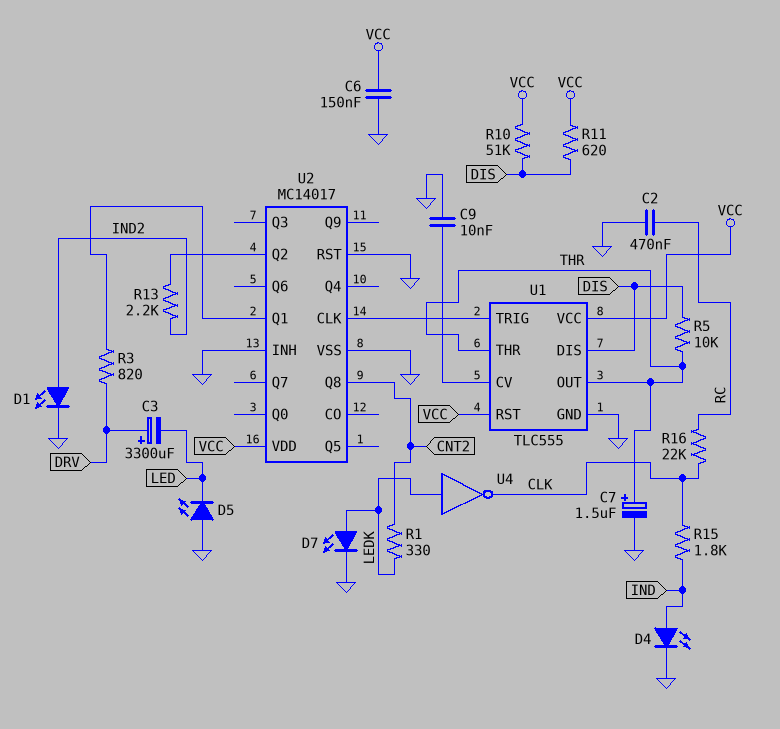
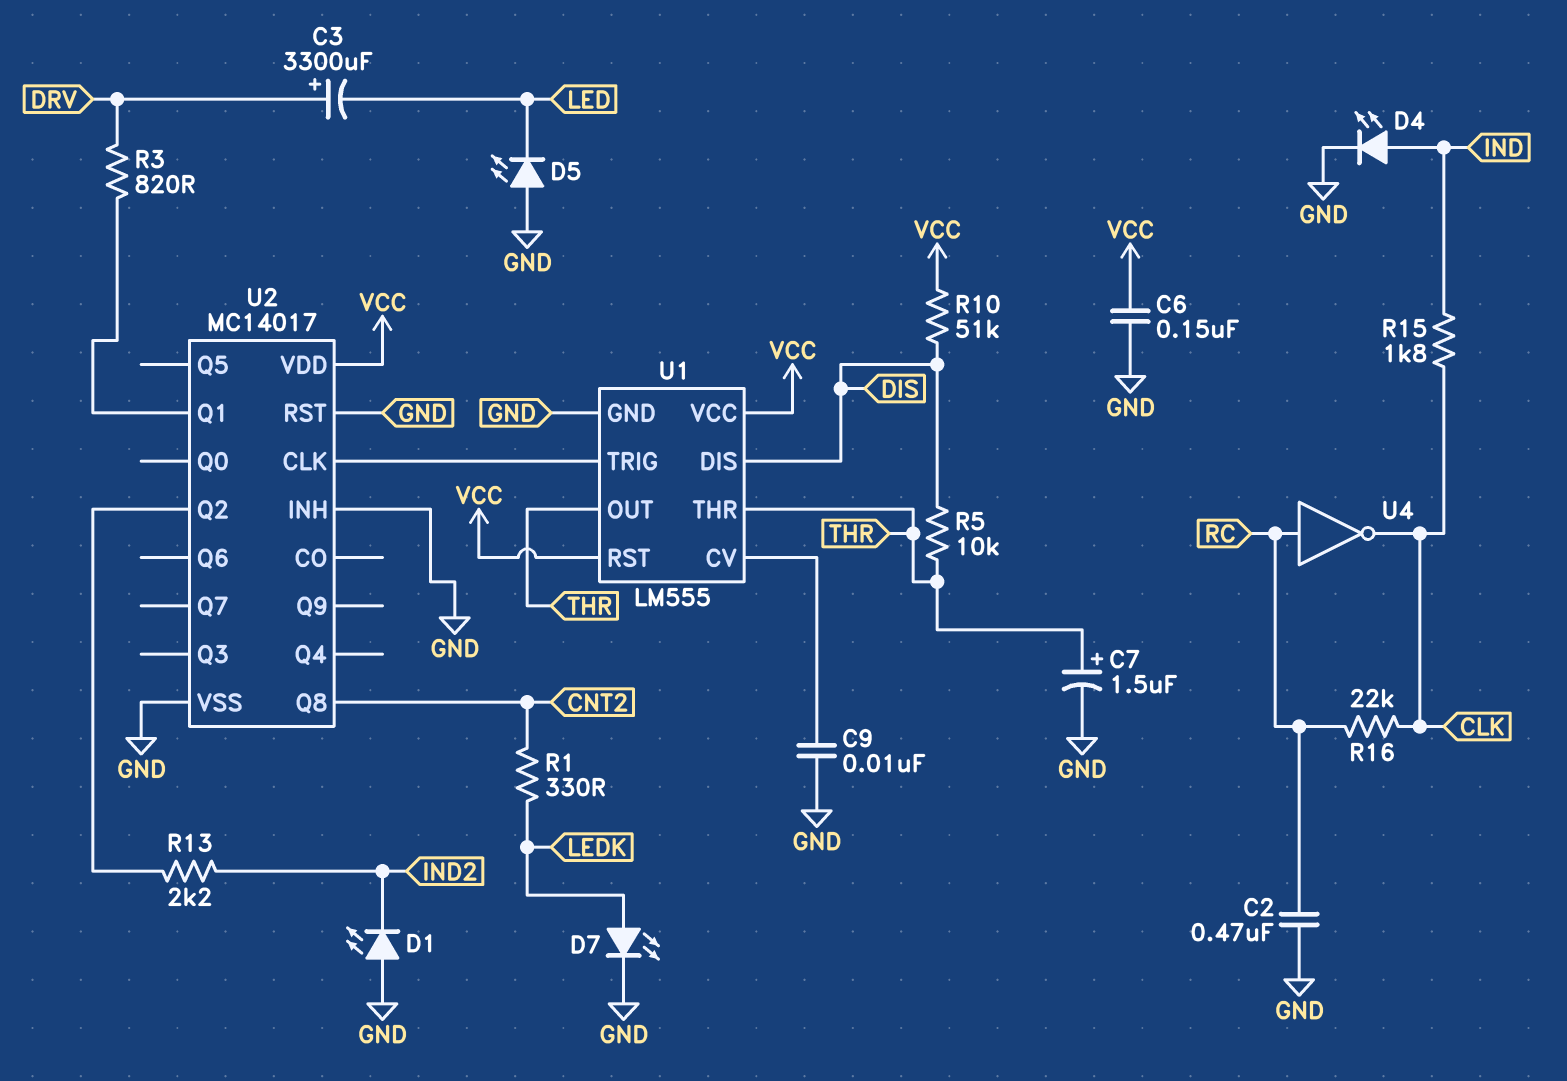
D1: LED (A IND2, K GND) -> LED (A GND, K IND2)
R11: 620 (DIS, VCC) -> none
U1: TLC555 -> LM555
U4: NOT (in LEDK, out CLK) -> NOT (in RC, out CLK)

